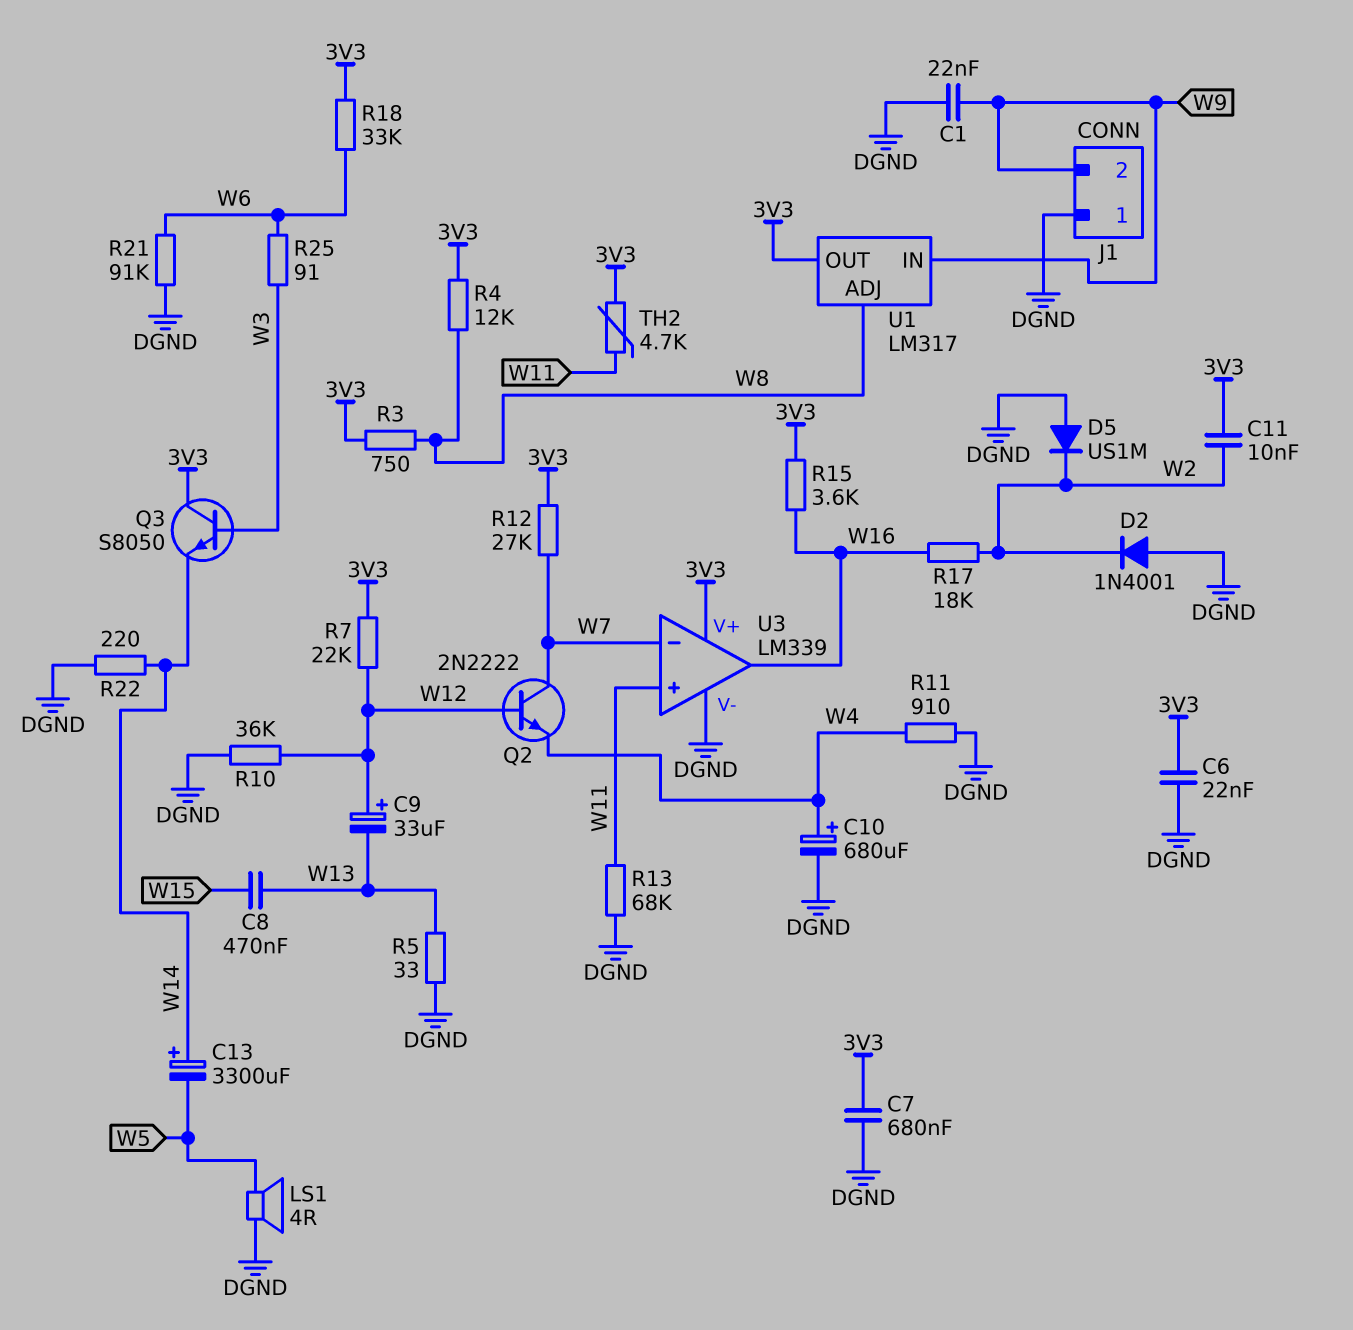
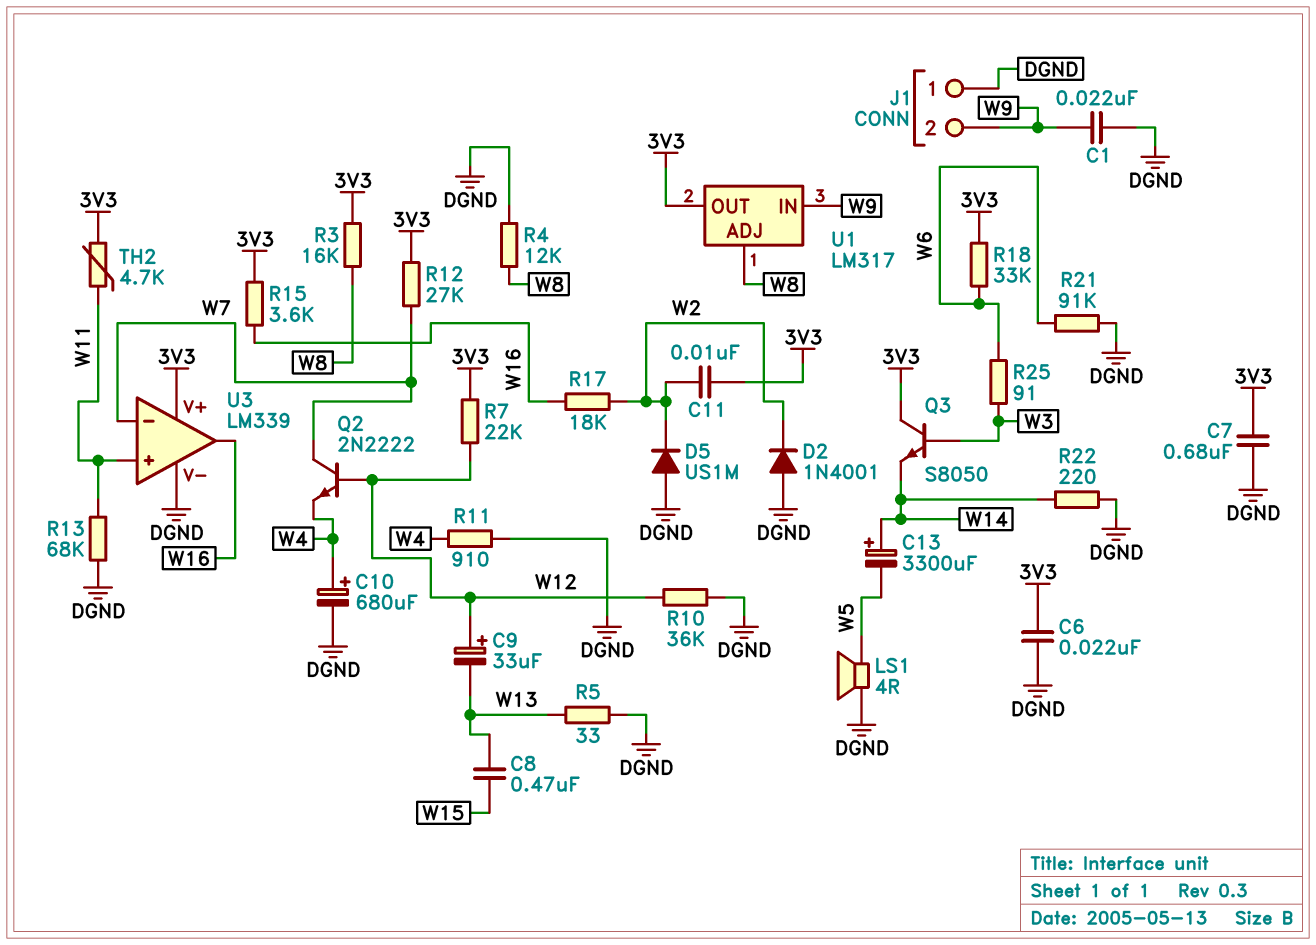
R3: 750 (3V3, W8) -> 16k (3V3, W8)
R4: 12k (3V3, W8) -> 12k (DGND, W8)

